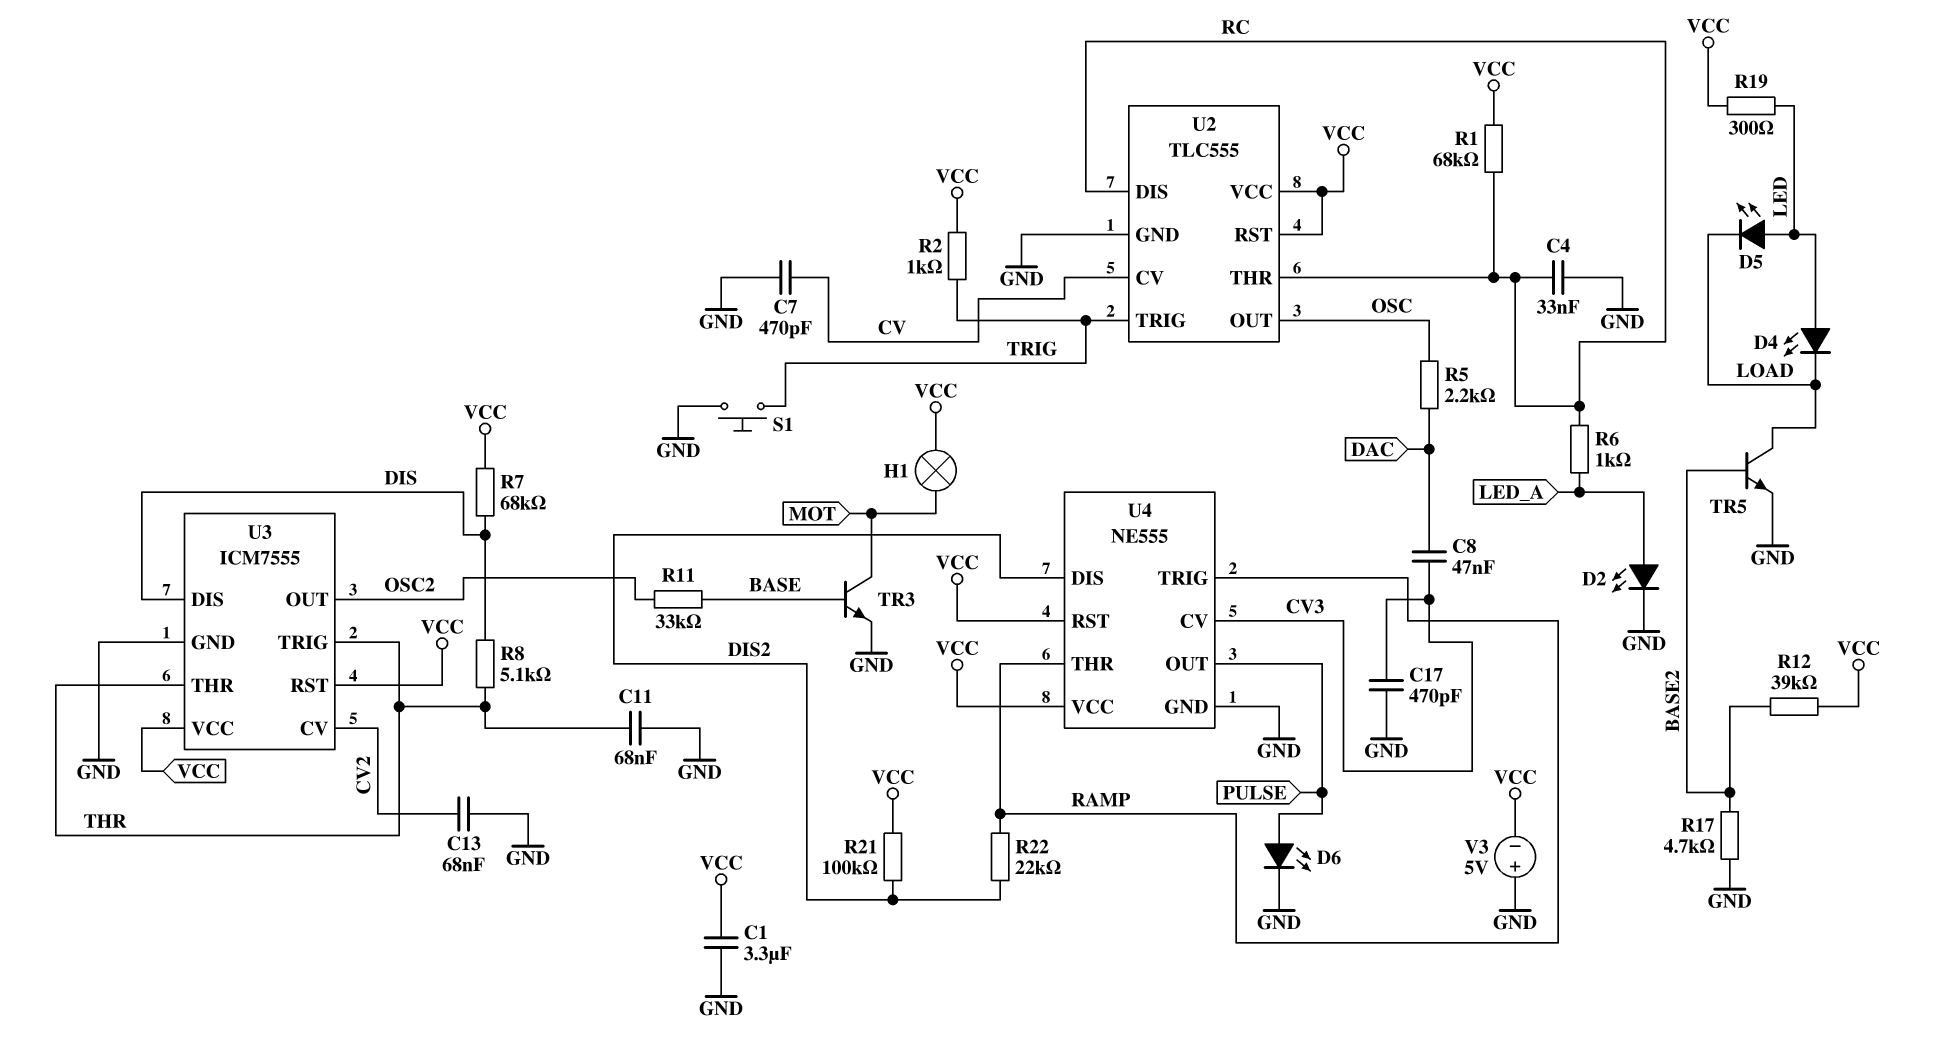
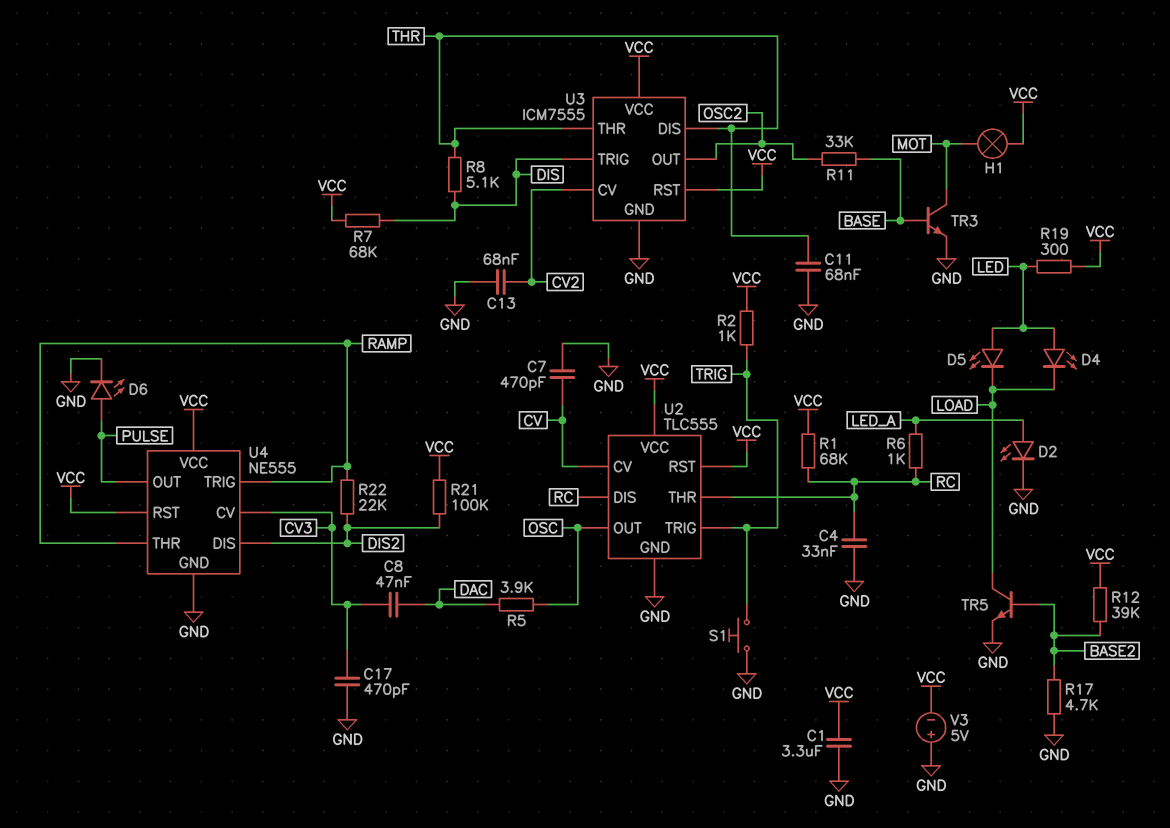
R5: 2.2k (DAC, OSC) -> 3.9k (DAC, OSC)
U3 pin DIS: DIS -> THR
U3 pin TRIG: THR -> DIS

